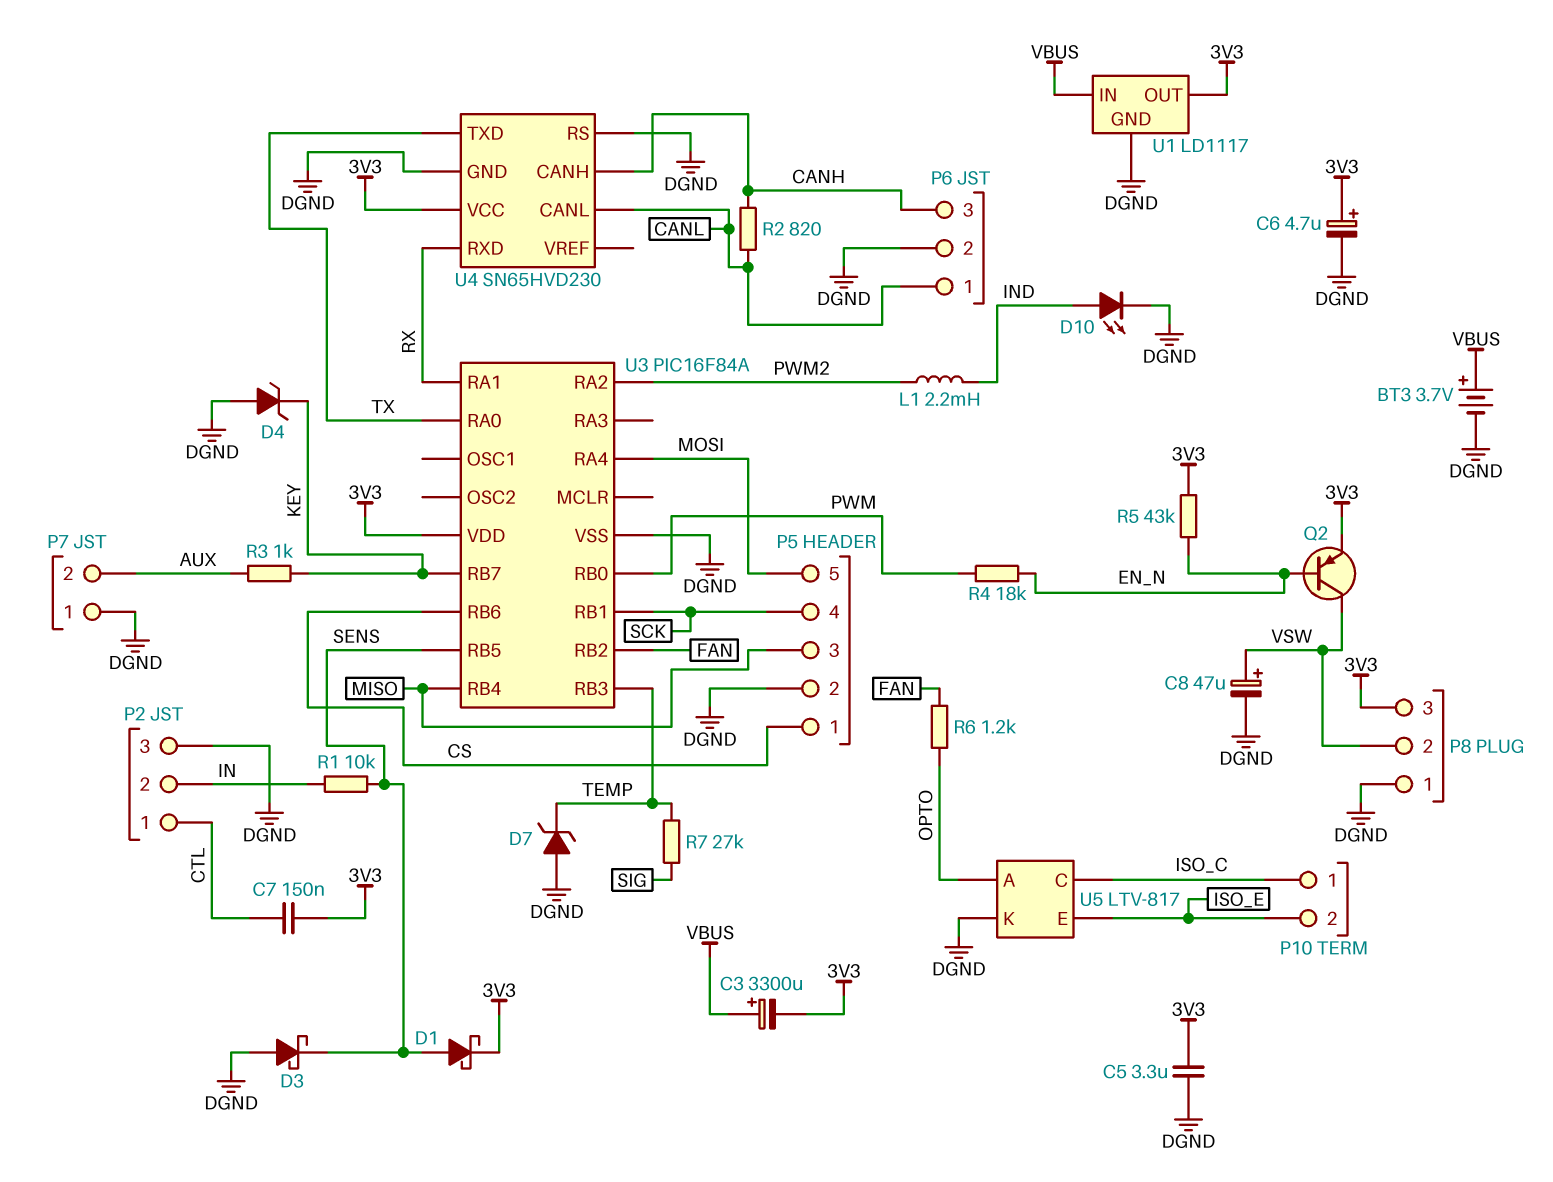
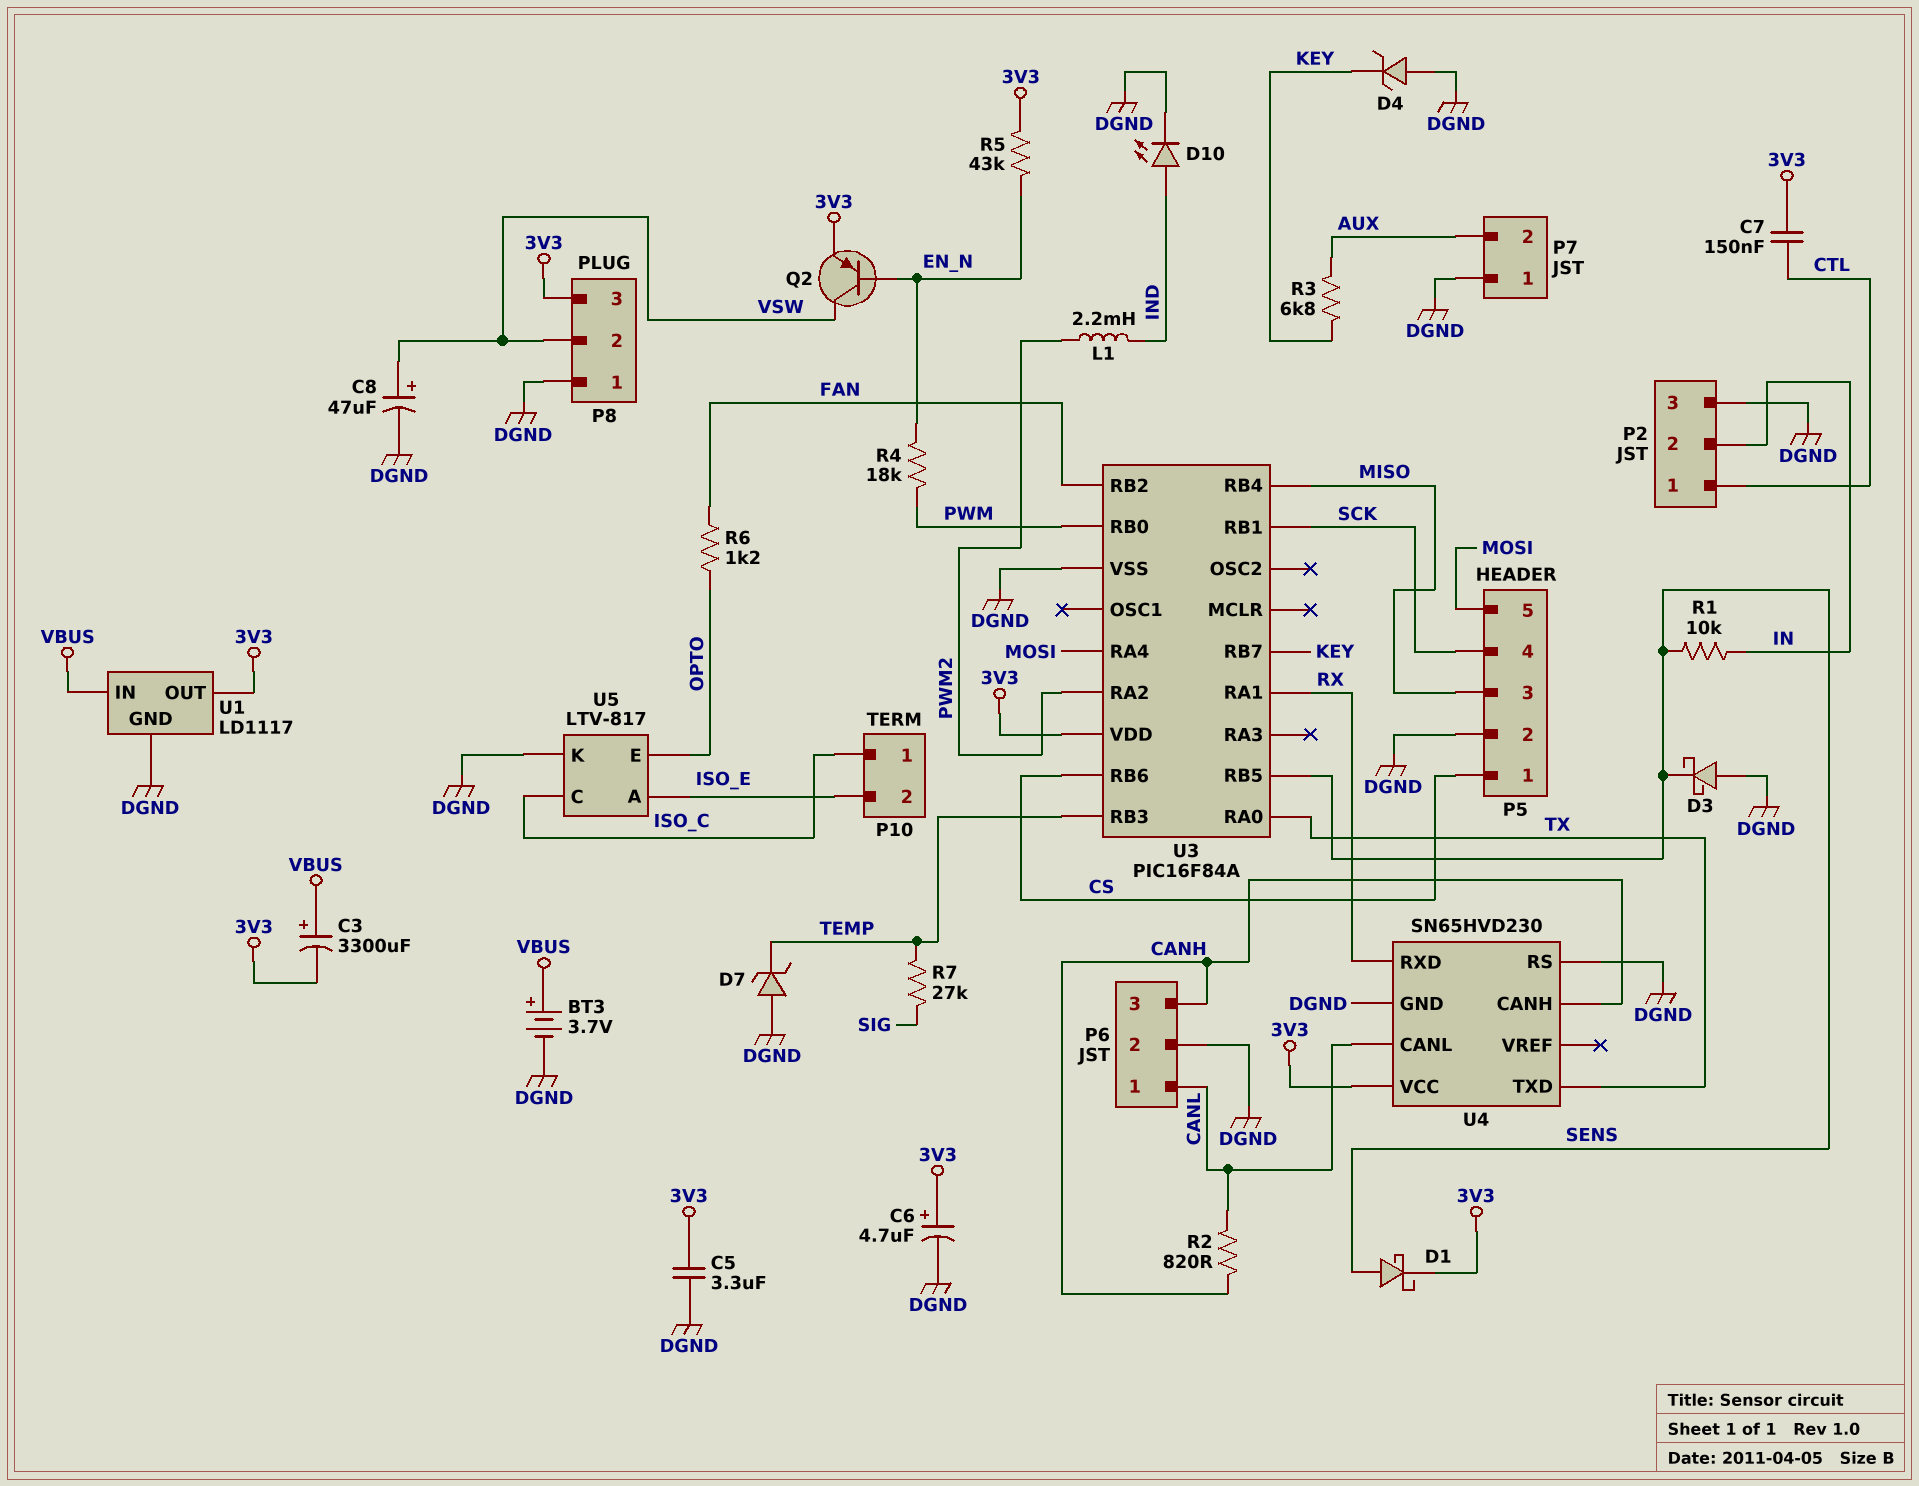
R3: 1k (AUX, KEY) -> 6.8k (AUX, KEY)
U5 pin A: OPTO -> ISO_E
U5 pin E: ISO_E -> OPTO

